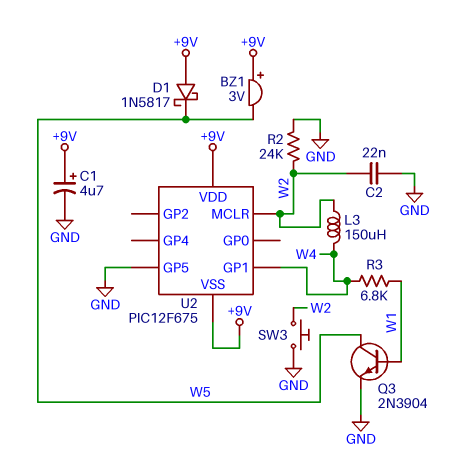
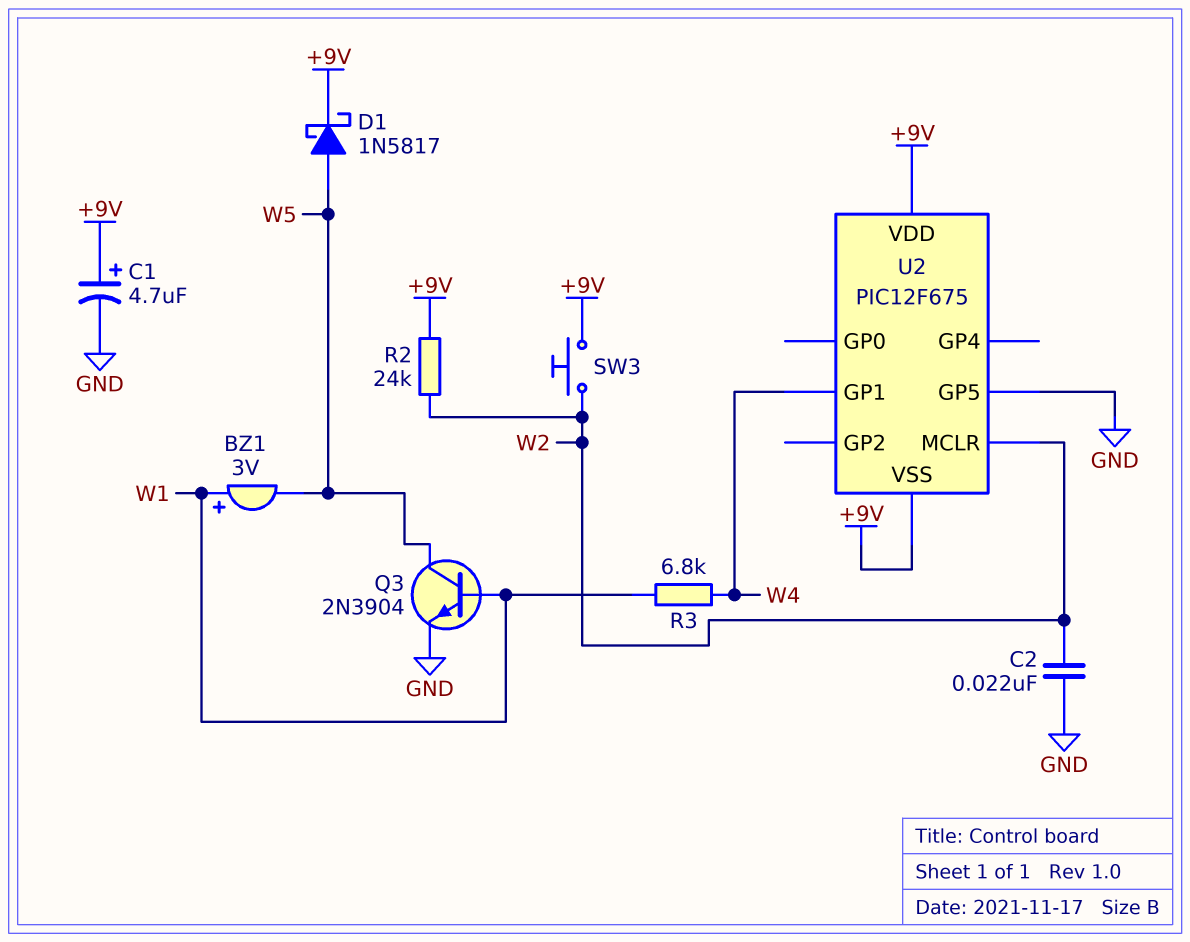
BZ1: buzzer 3V (plus +9V, minus W5) -> buzzer 3V (plus W1, minus W5)
D1: schottky 1N5817 (A +9V, K W5) -> schottky 1N5817 (A W5, K +9V)
L3: 150uH (W2, W4) -> none
R2: 24k (GND, W2) -> 24k (+9V, W2)
SW3: button (GND, W2) -> button (+9V, W2)

